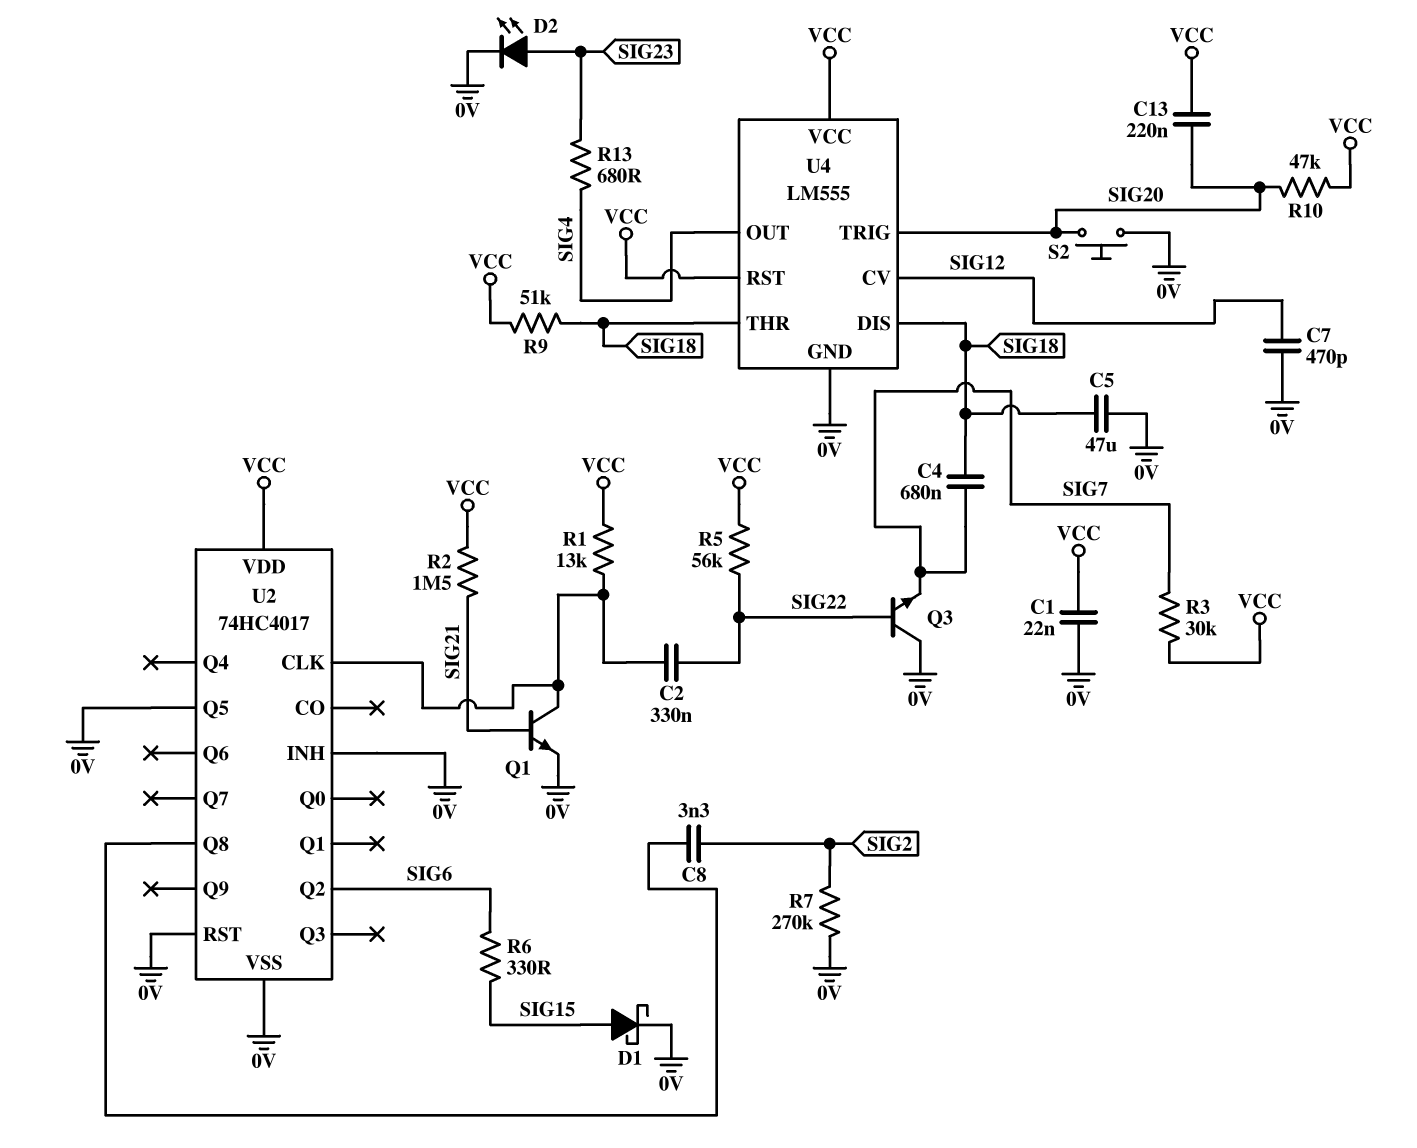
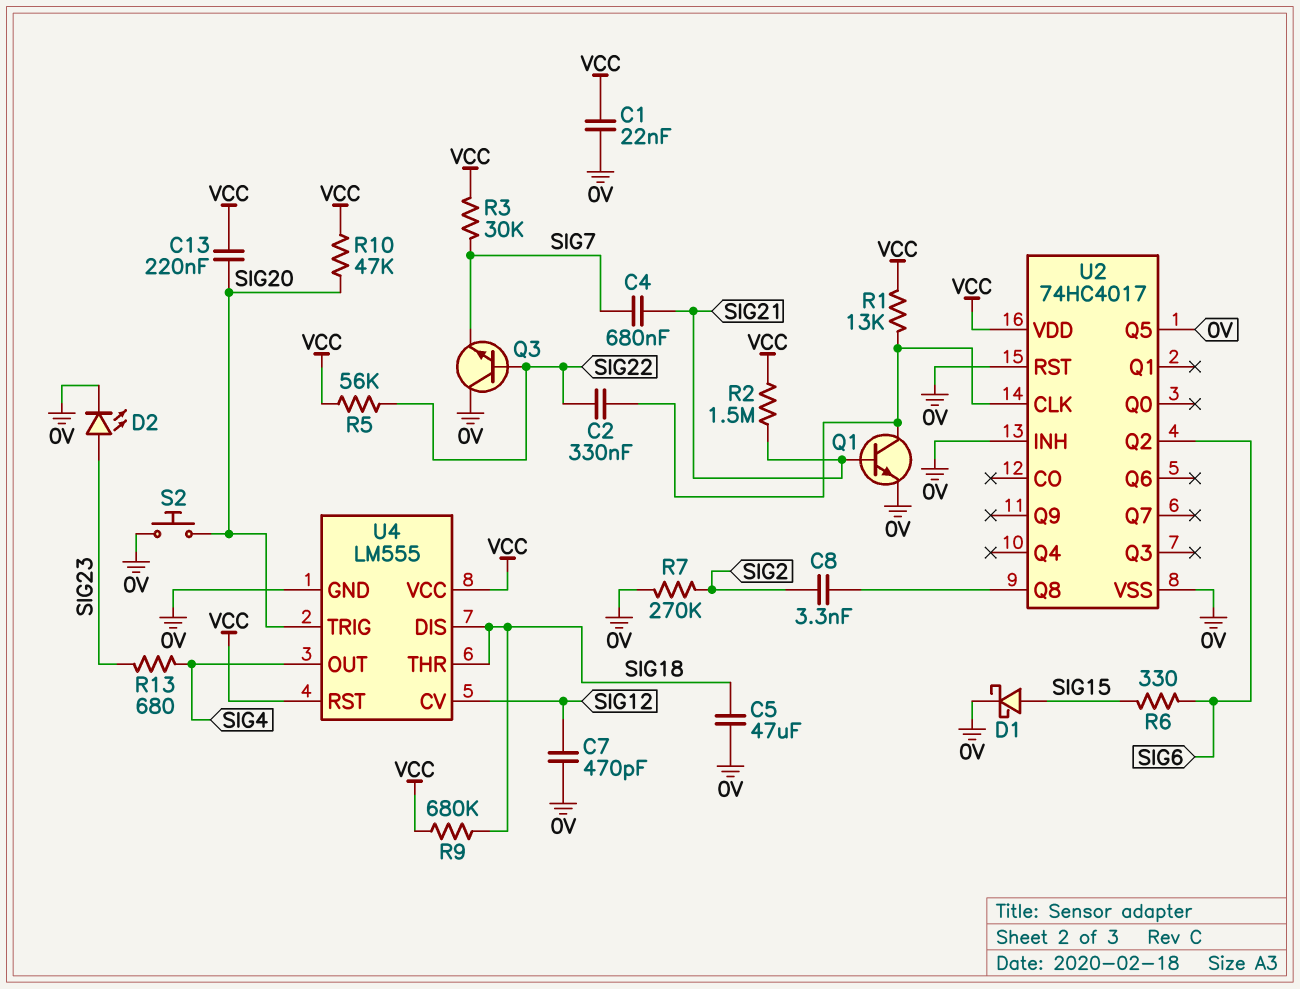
C4: 680nF (SIG7, SIG18) -> 680nF (SIG7, SIG21)
R9: 51k (SIG18, VCC) -> 680k (SIG18, VCC)

